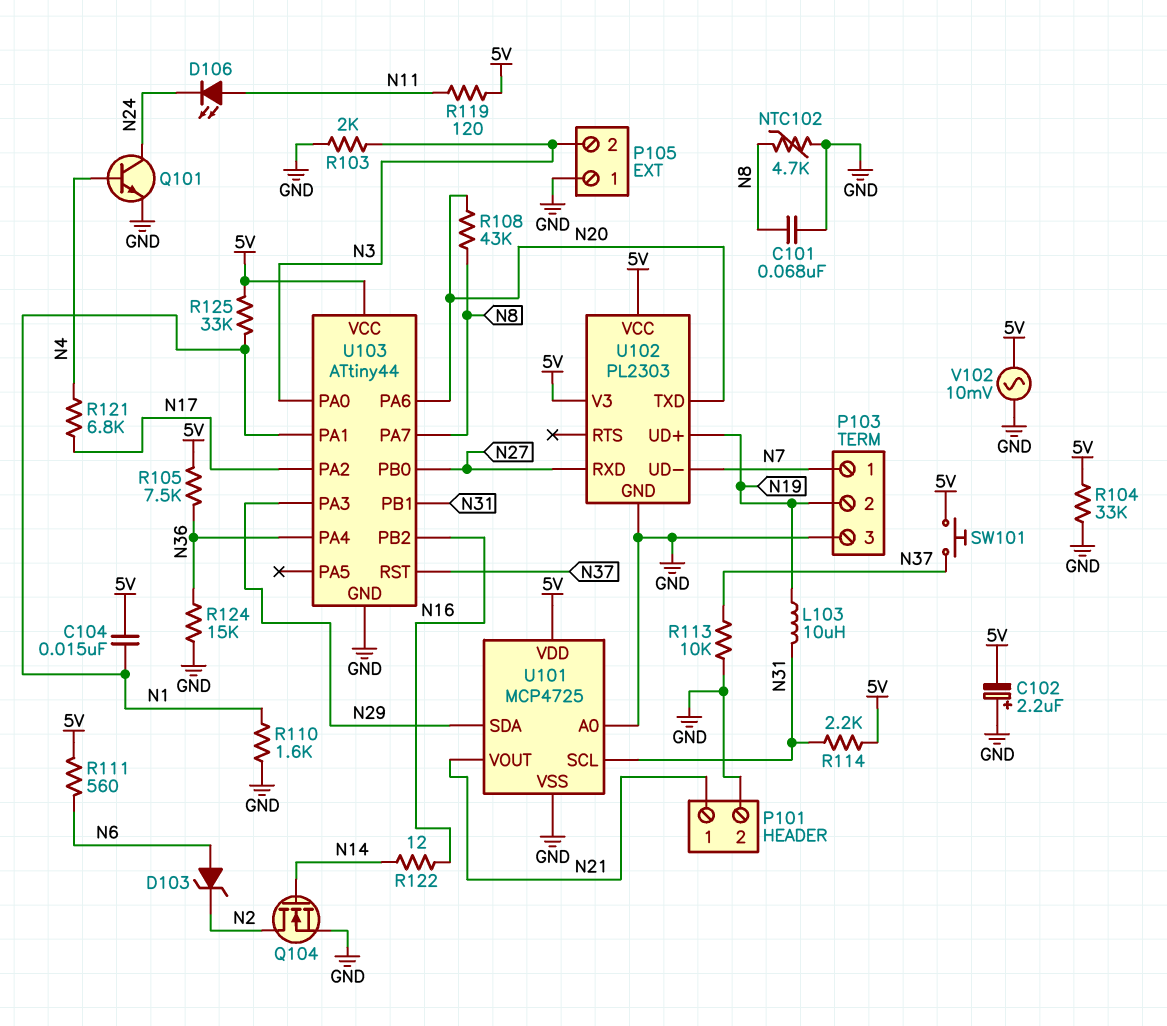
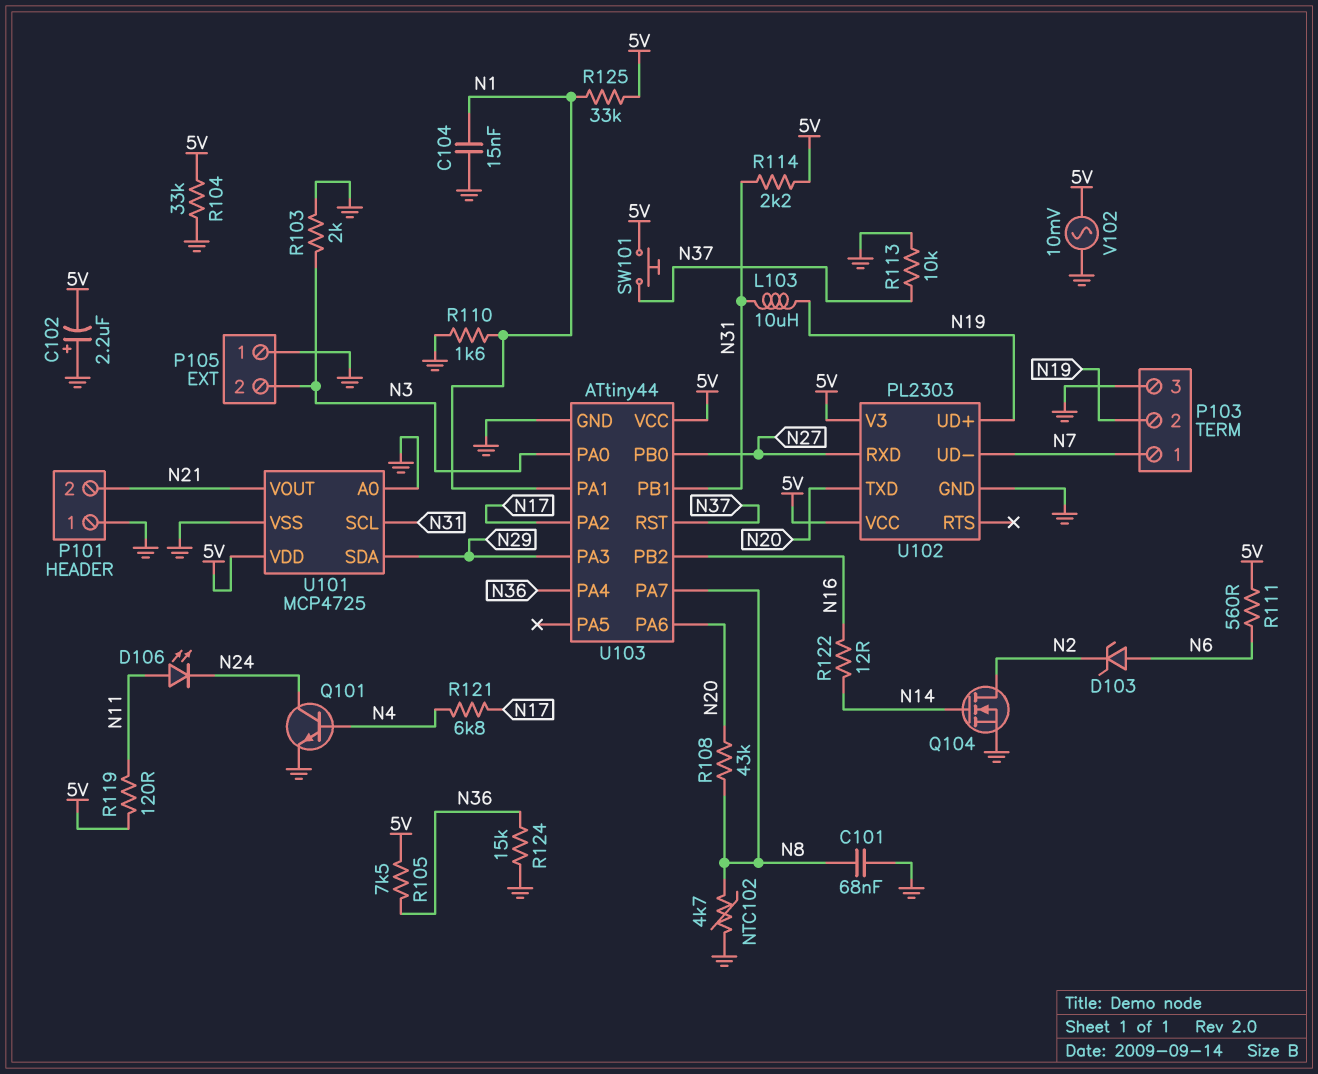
C104: 15nF (5V, N1) -> 15nF (GND, N1)
P101 pin 1: N21 -> GND
P101 pin 2: GND -> N21

